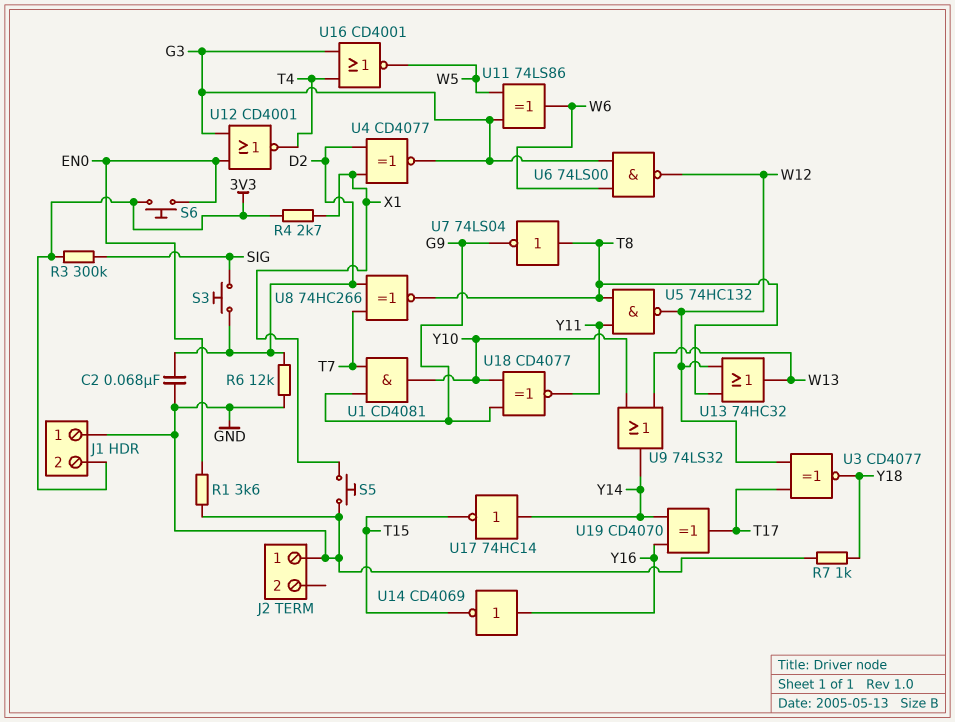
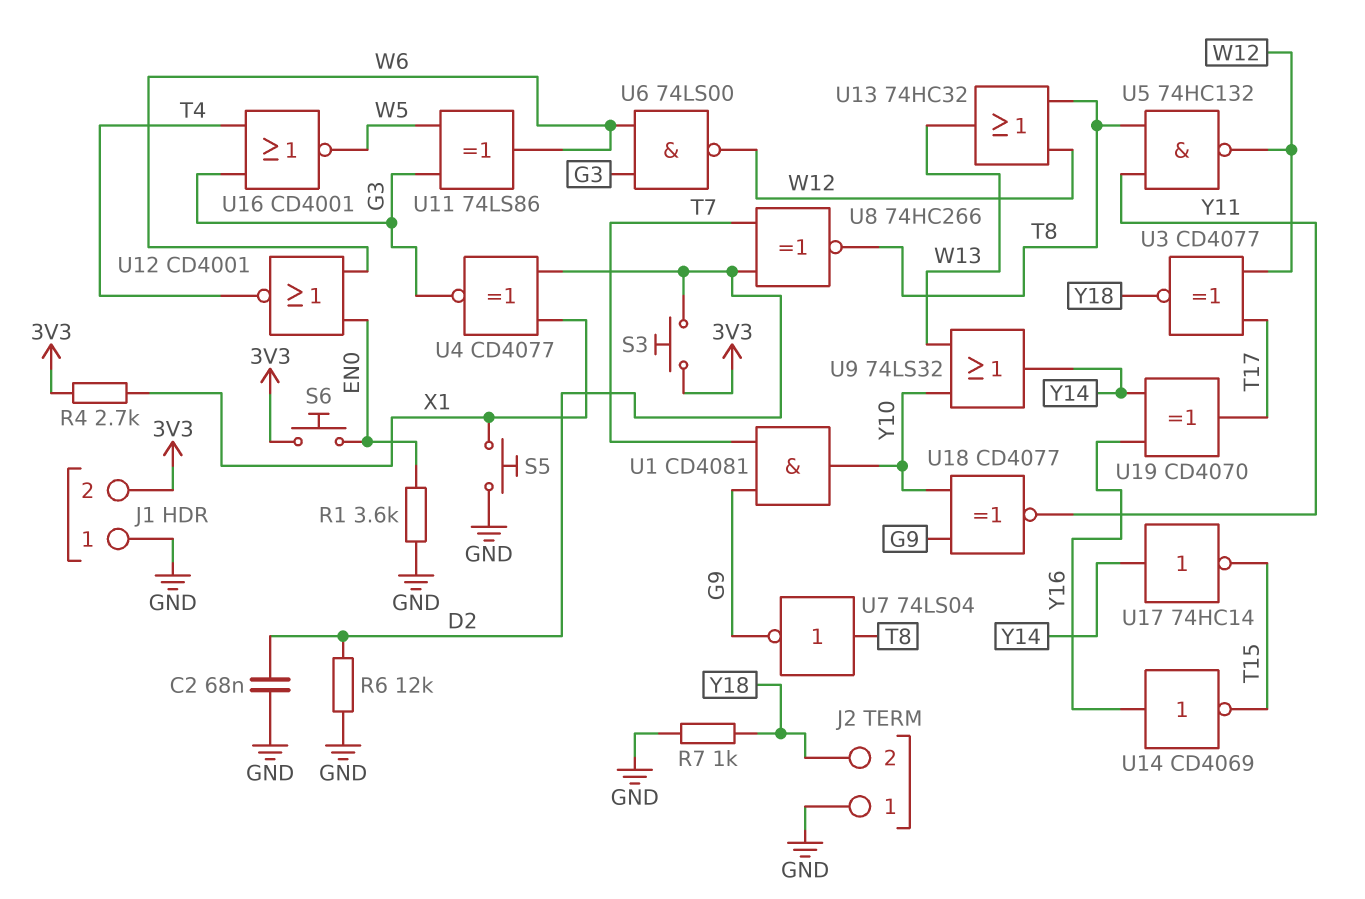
J2 pin 2: none -> Y18
R3: 300k (3V3, SIG) -> none
S3: button (D2, SIG) -> button (3V3, D2)
U12: NOR CD4001 (in EN0, in G3, out T4) -> NOR CD4001 (in EN0, in W6, out T4)

